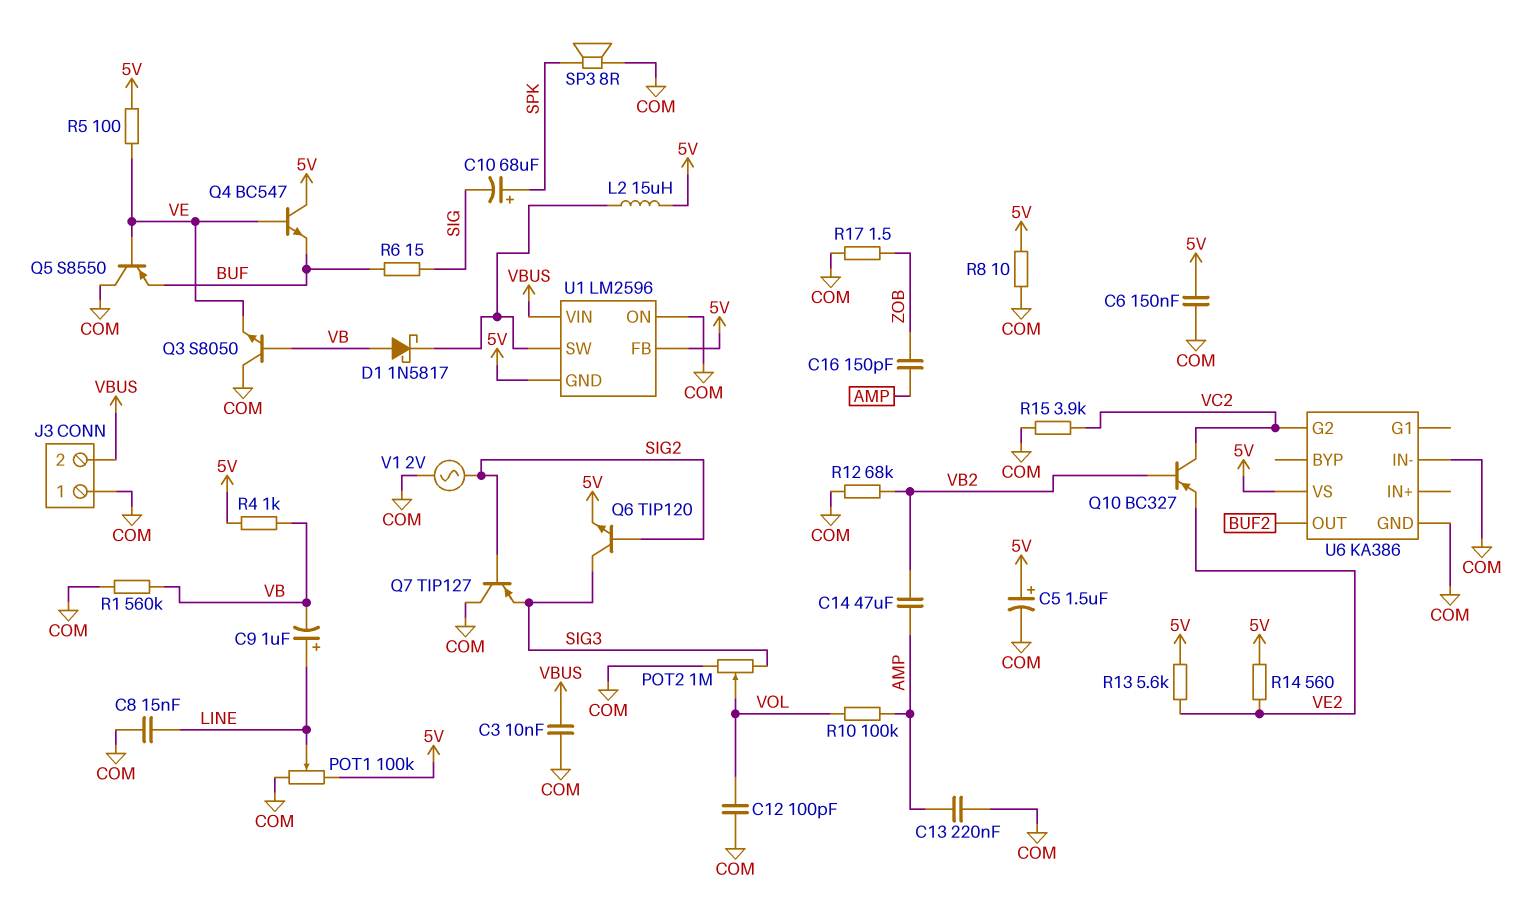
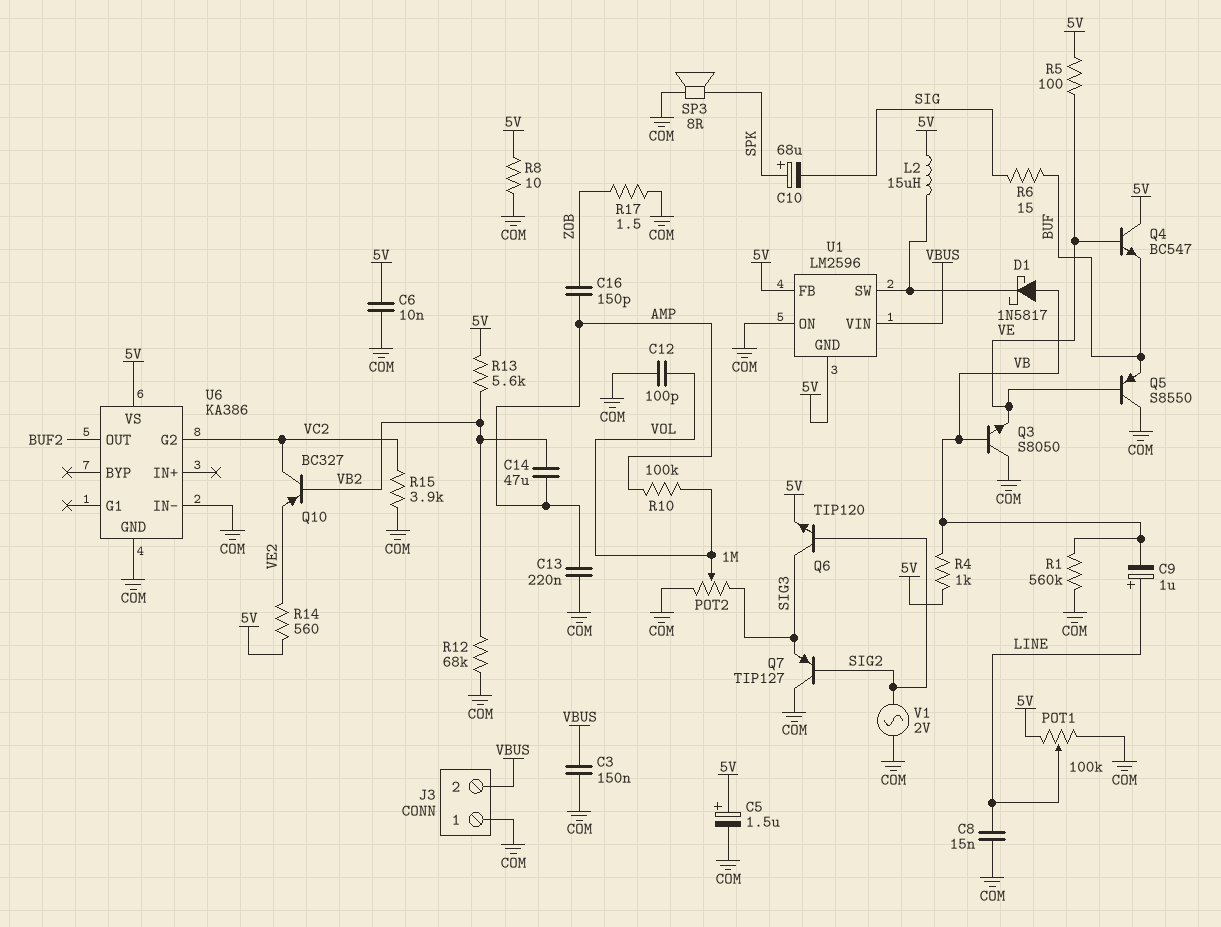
C3: 10nF (COM, VBUS) -> 150nF (COM, VBUS)
C6: 150nF (5V, COM) -> 10nF (5V, COM)
R13: 5.6k (5V, VE2) -> 5.6k (5V, VB2)

